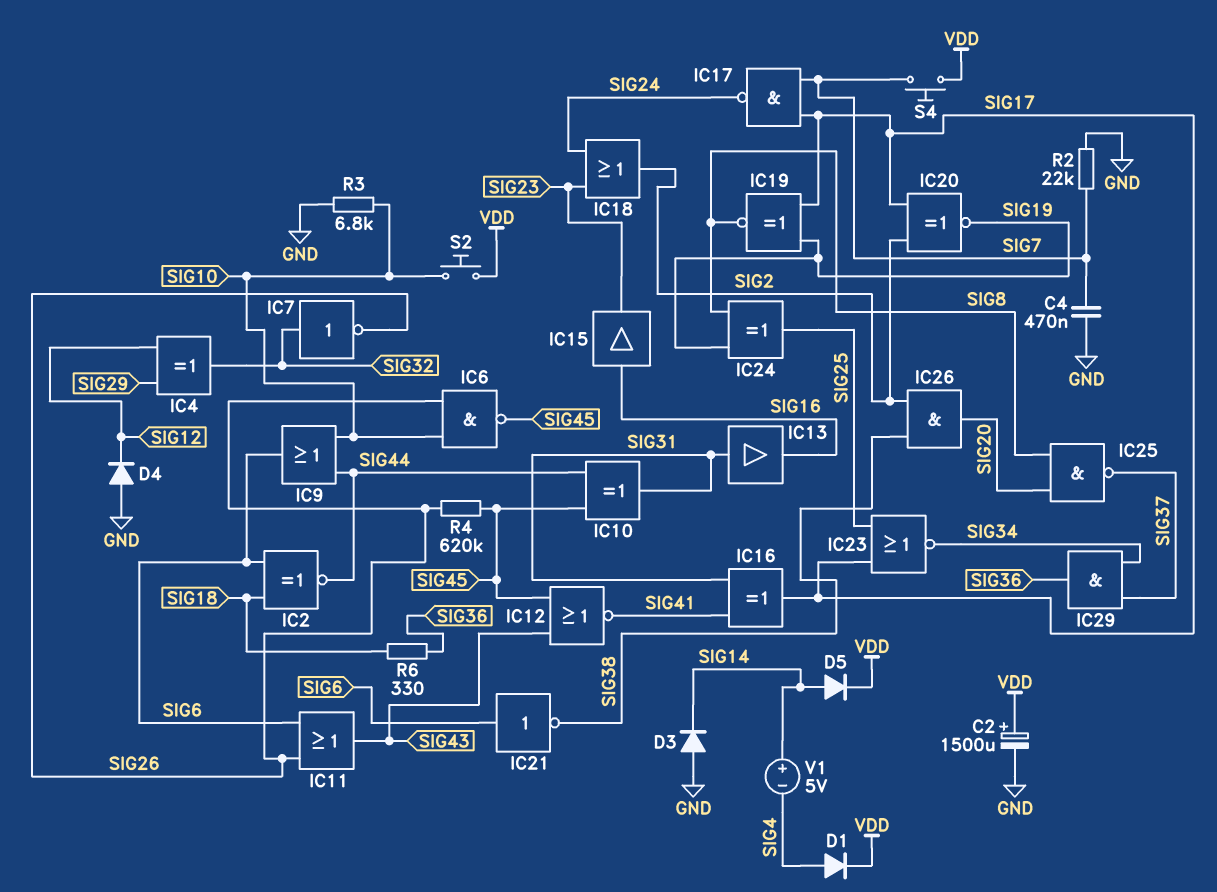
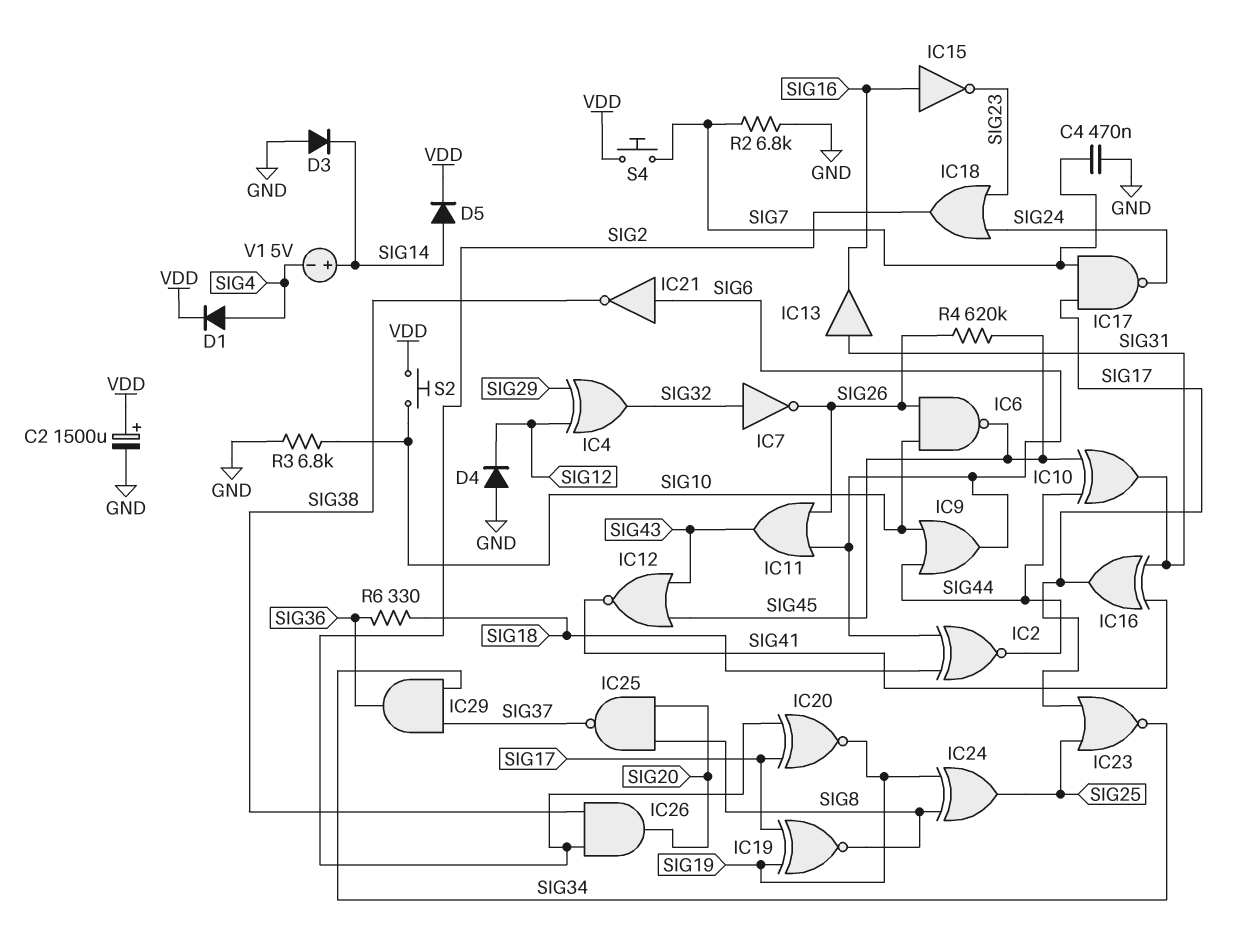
IC15: buffer (in SIG16, out SIG23) -> NOT (in SIG16, out SIG23)
R2: 22k (GND, SIG7) -> 6.8k (GND, SIG7)

